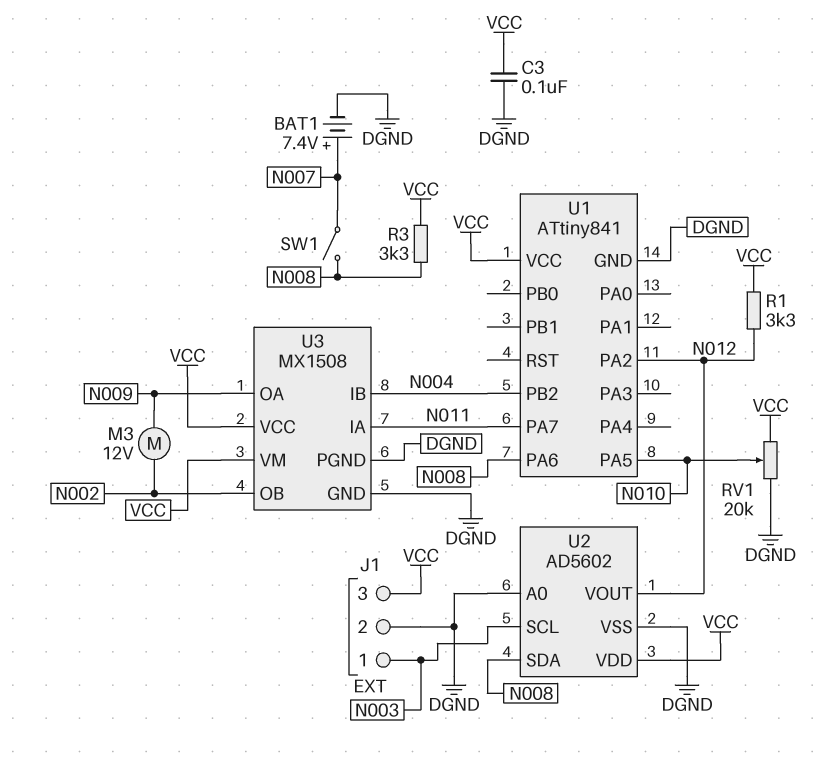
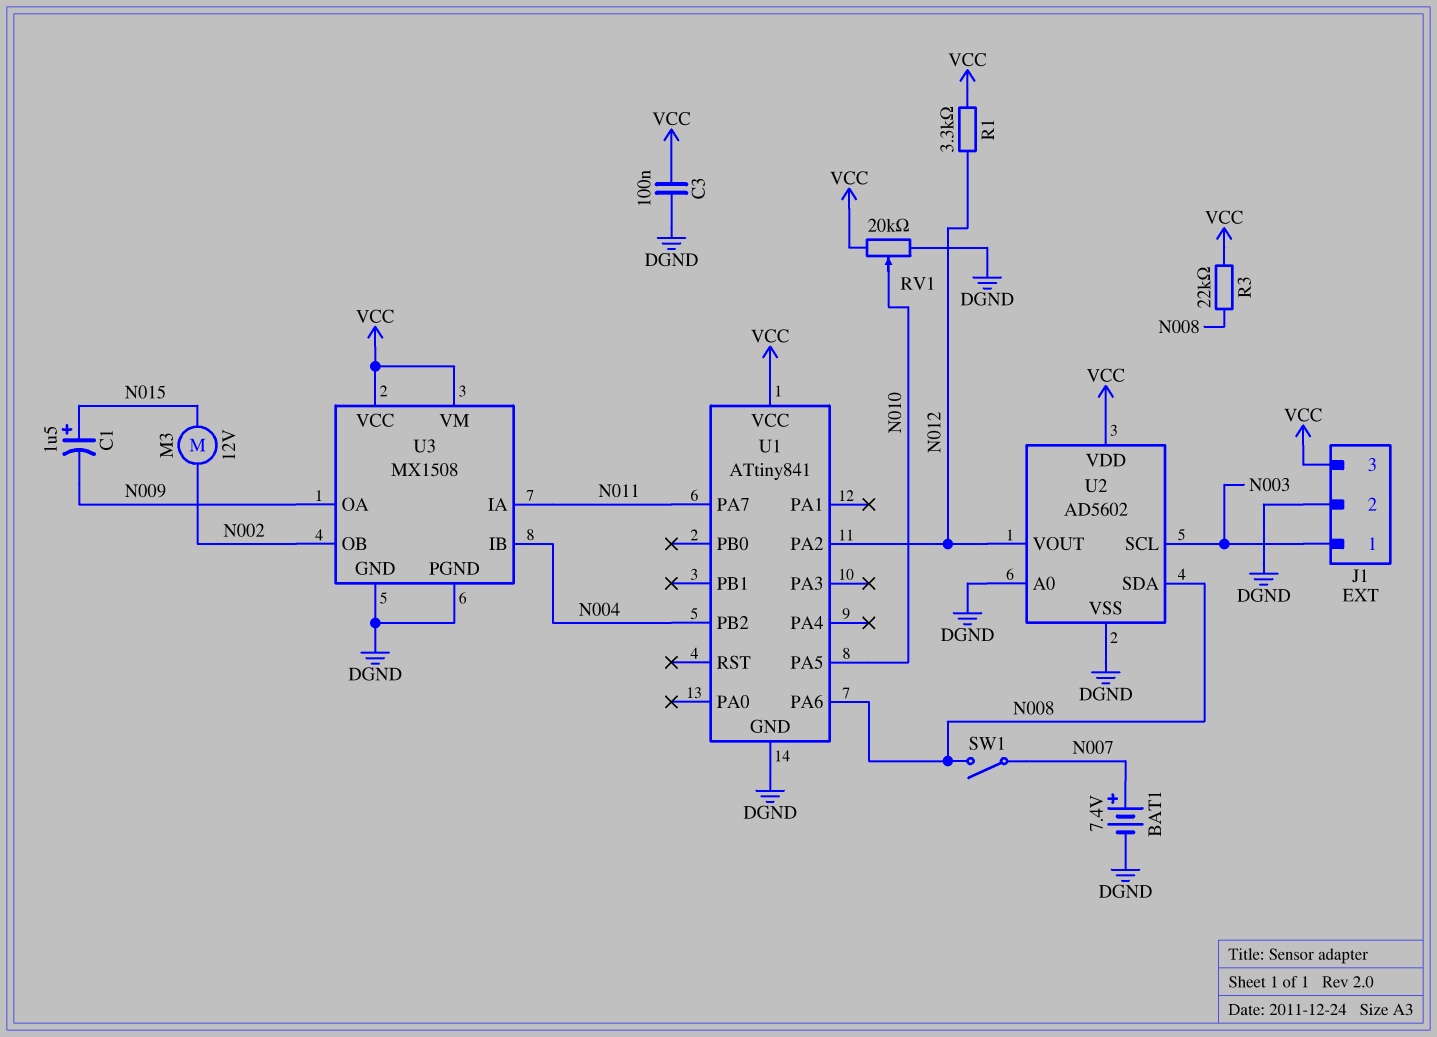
C1: none -> 1.5uF (plus N015, minus N009)
M3: motor 12V (N002, N009) -> motor 12V (N002, N015)
R3: 3.3k (N008, VCC) -> 22k (N008, VCC)

